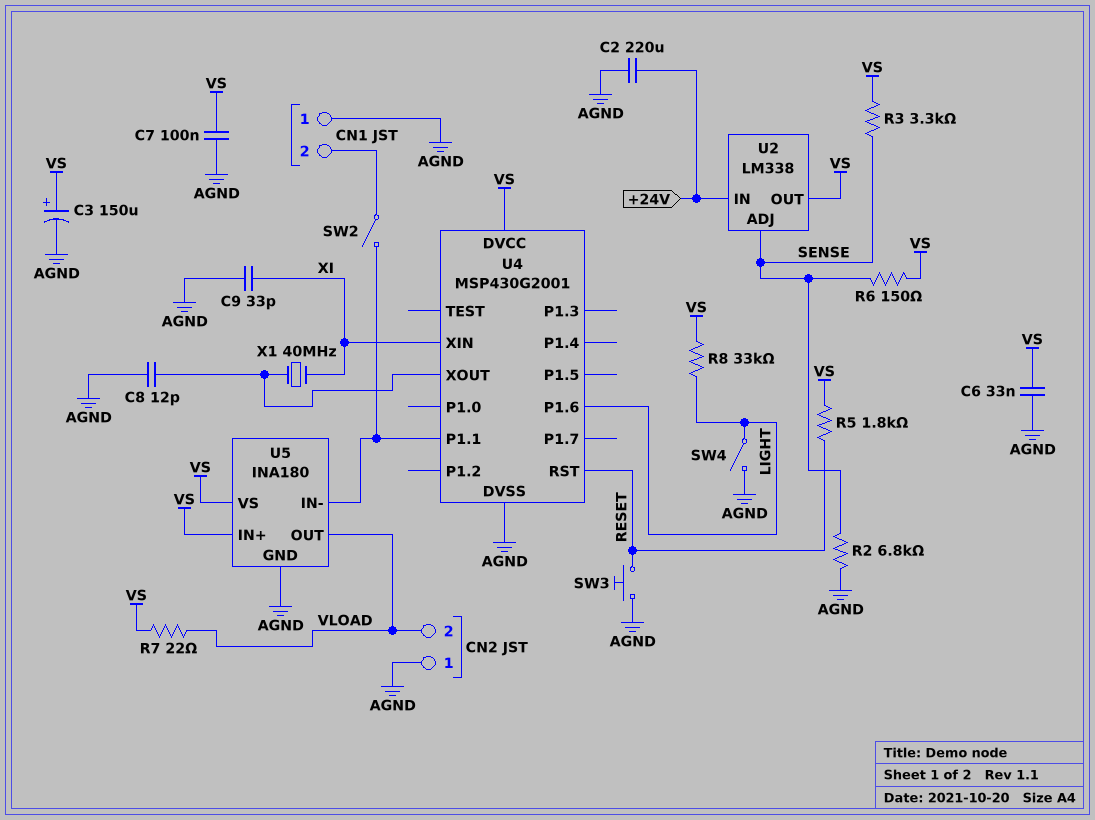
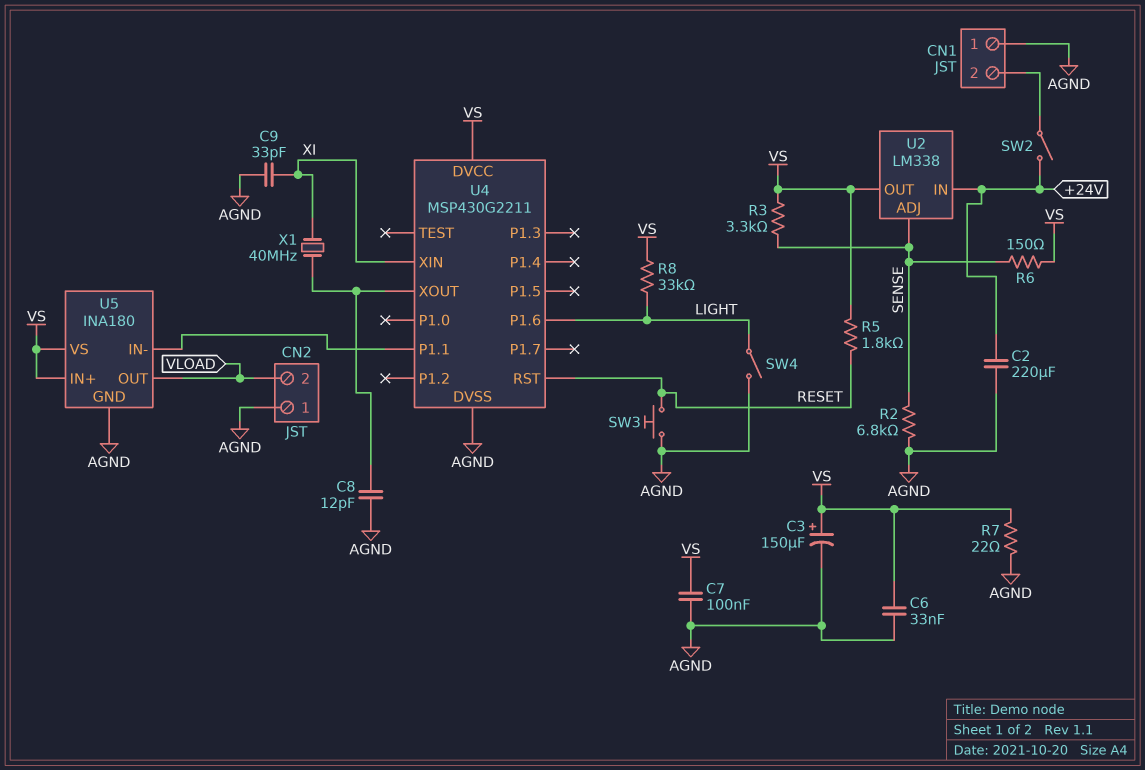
R7: 22 (VLOAD, VS) -> 22 (AGND, VS)
SW2: switch (CN1/2, U4/P1.1) -> switch (+24V, CN1/2)
U4: MSP430G2001 -> MSP430G2211

